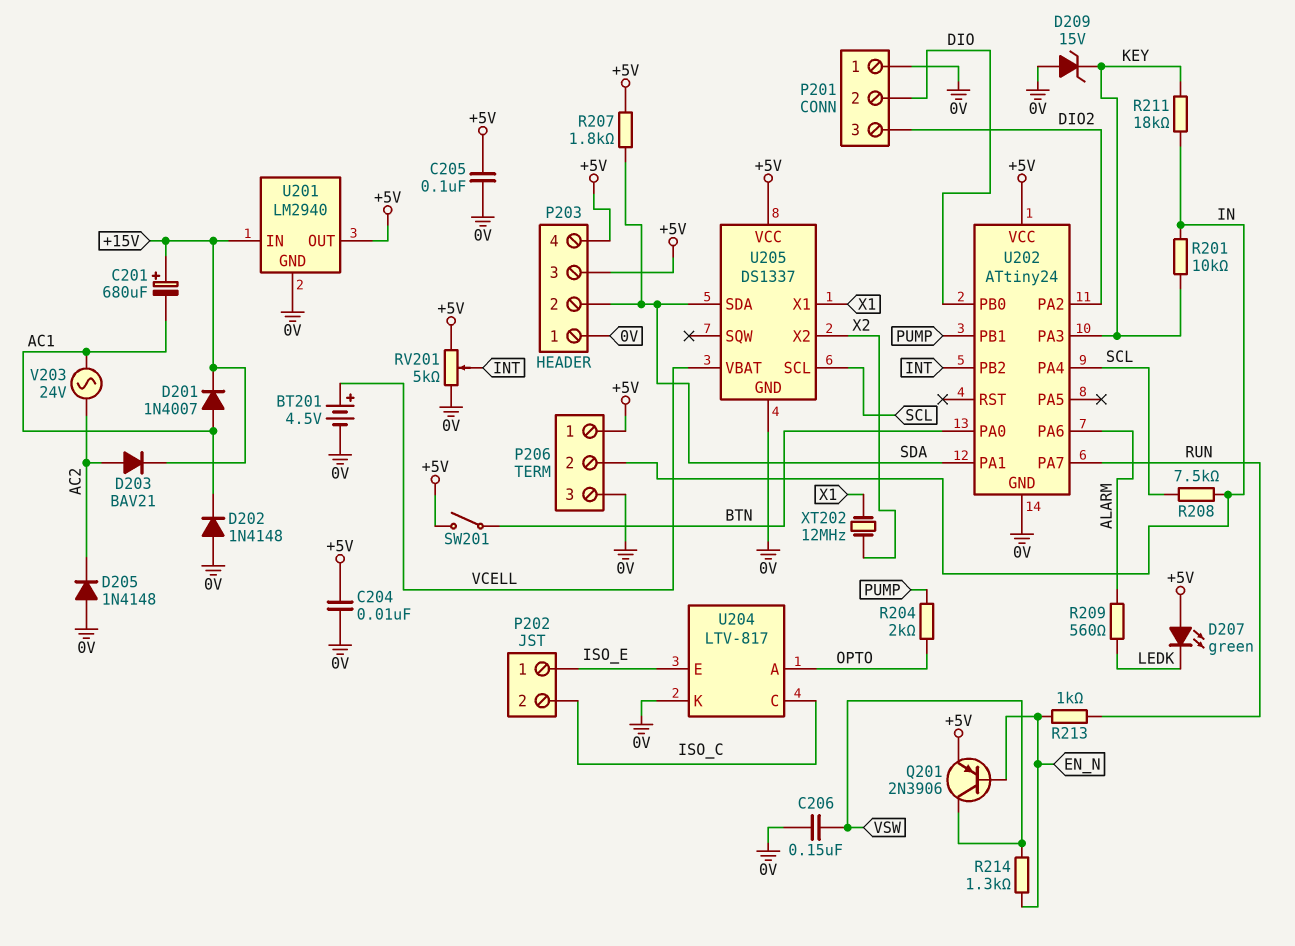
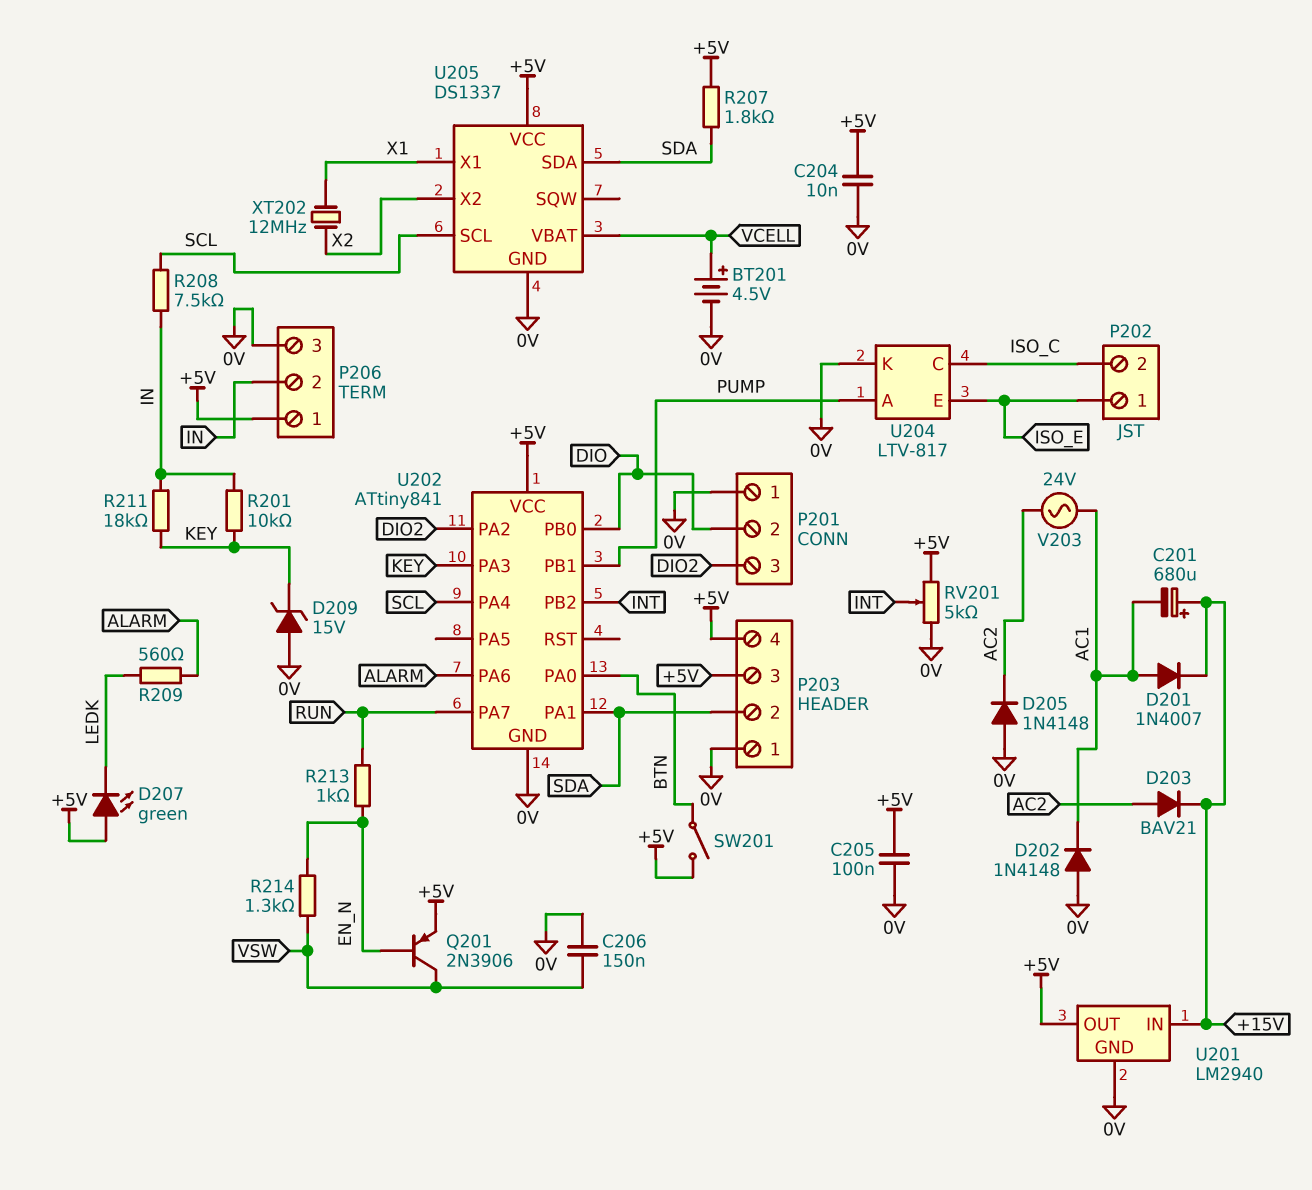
R204: 2k (OPTO, PUMP) -> none
U202: ATtiny24 -> ATtiny841
U204 pin A: OPTO -> PUMP

